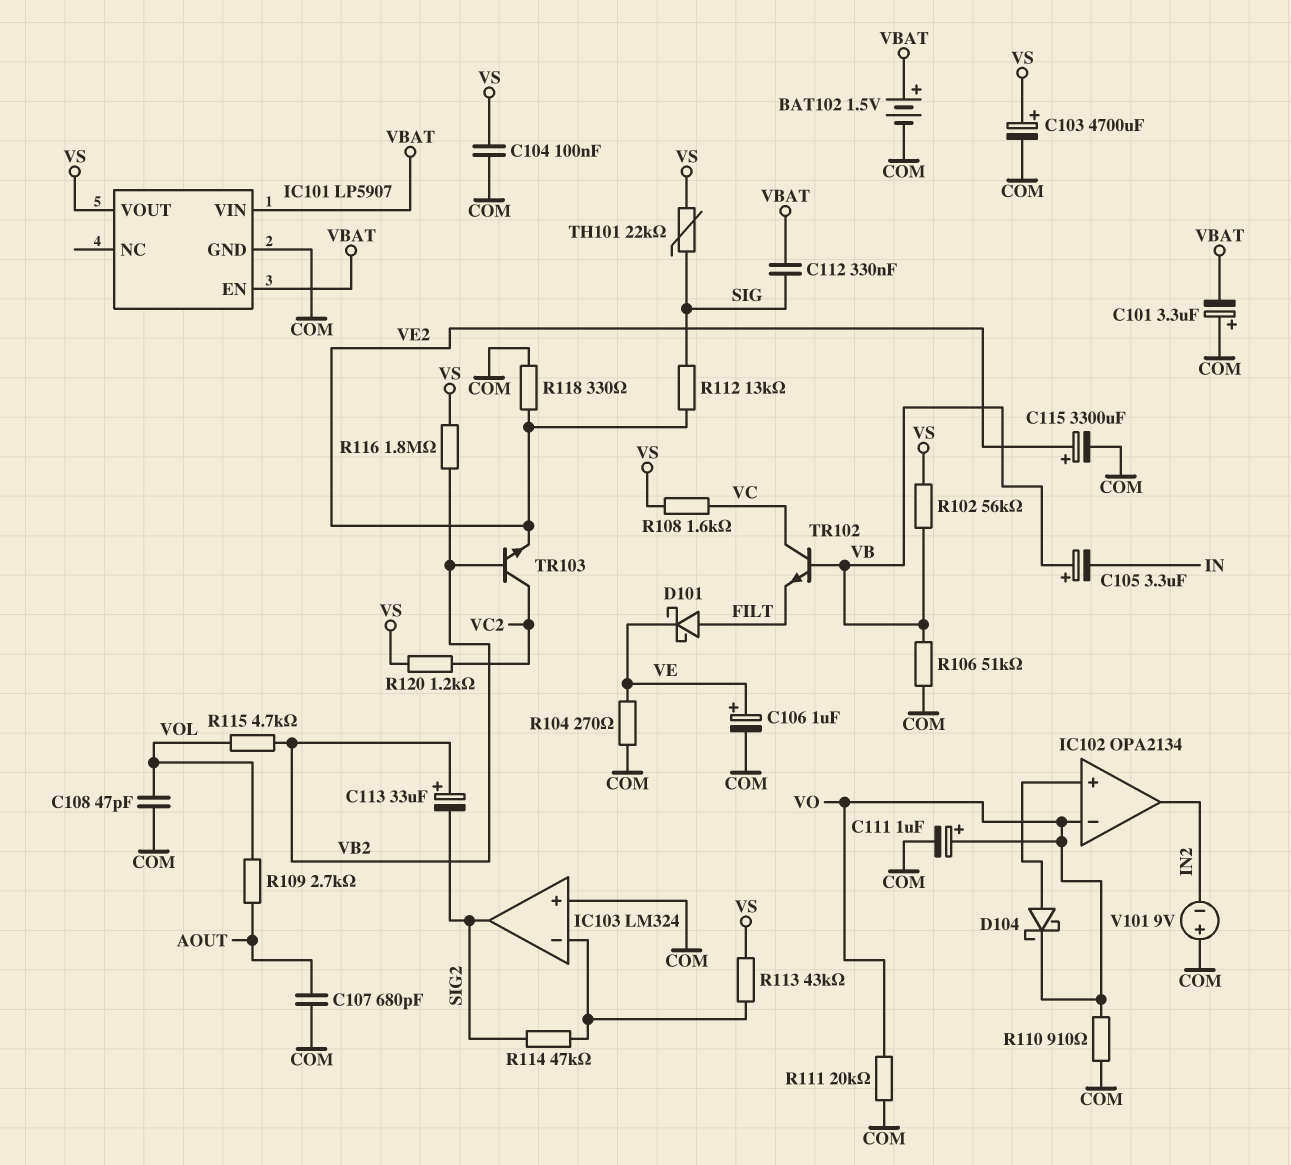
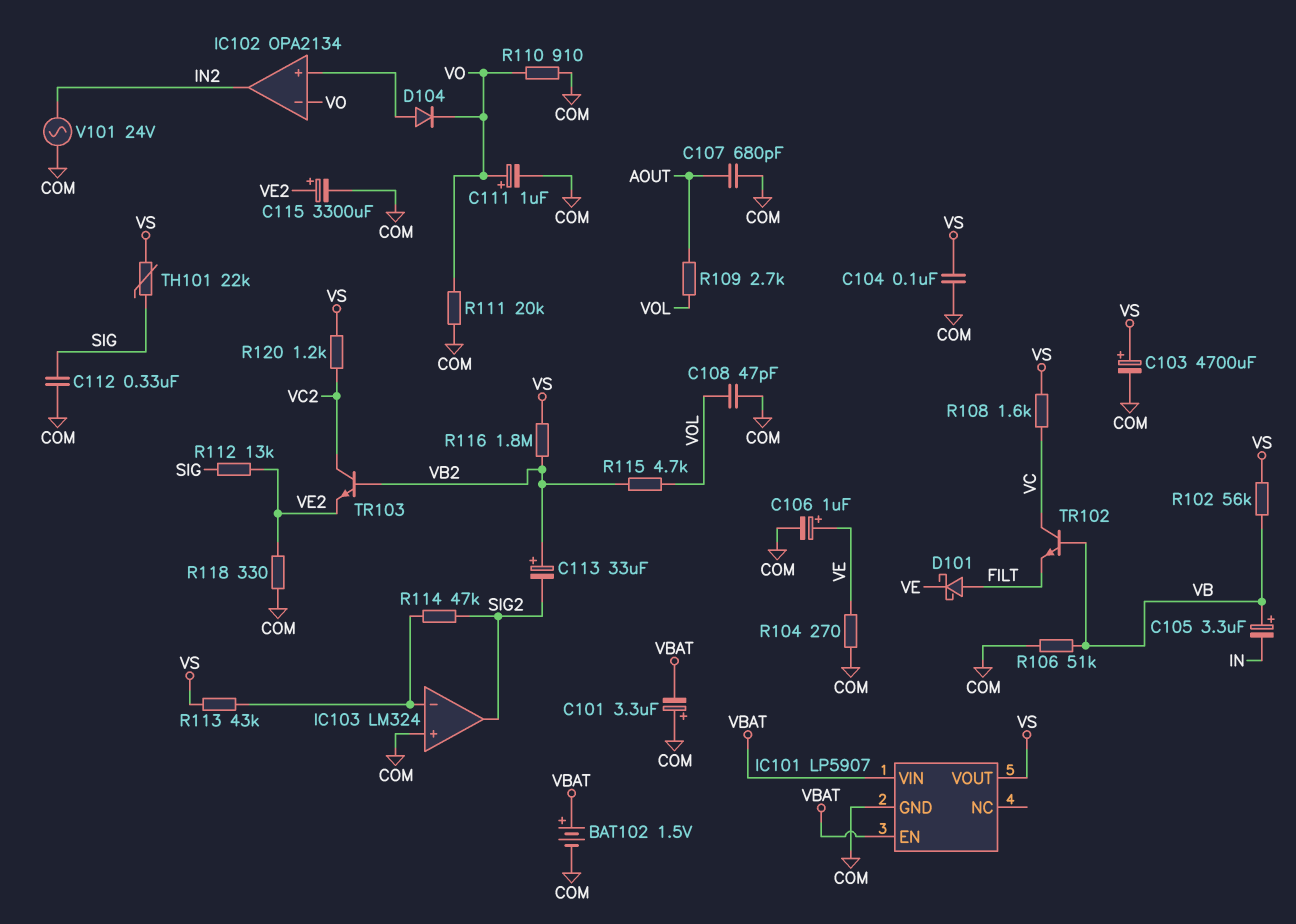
C112: 330nF (SIG, VBAT) -> 330nF (COM, SIG)
D104: schottky (A IC102/in+, K VO) -> diode (A IC102/in+, K VO)
V101: 9V (plus COM, minus IN2) -> AC 24V (COM, IN2)

